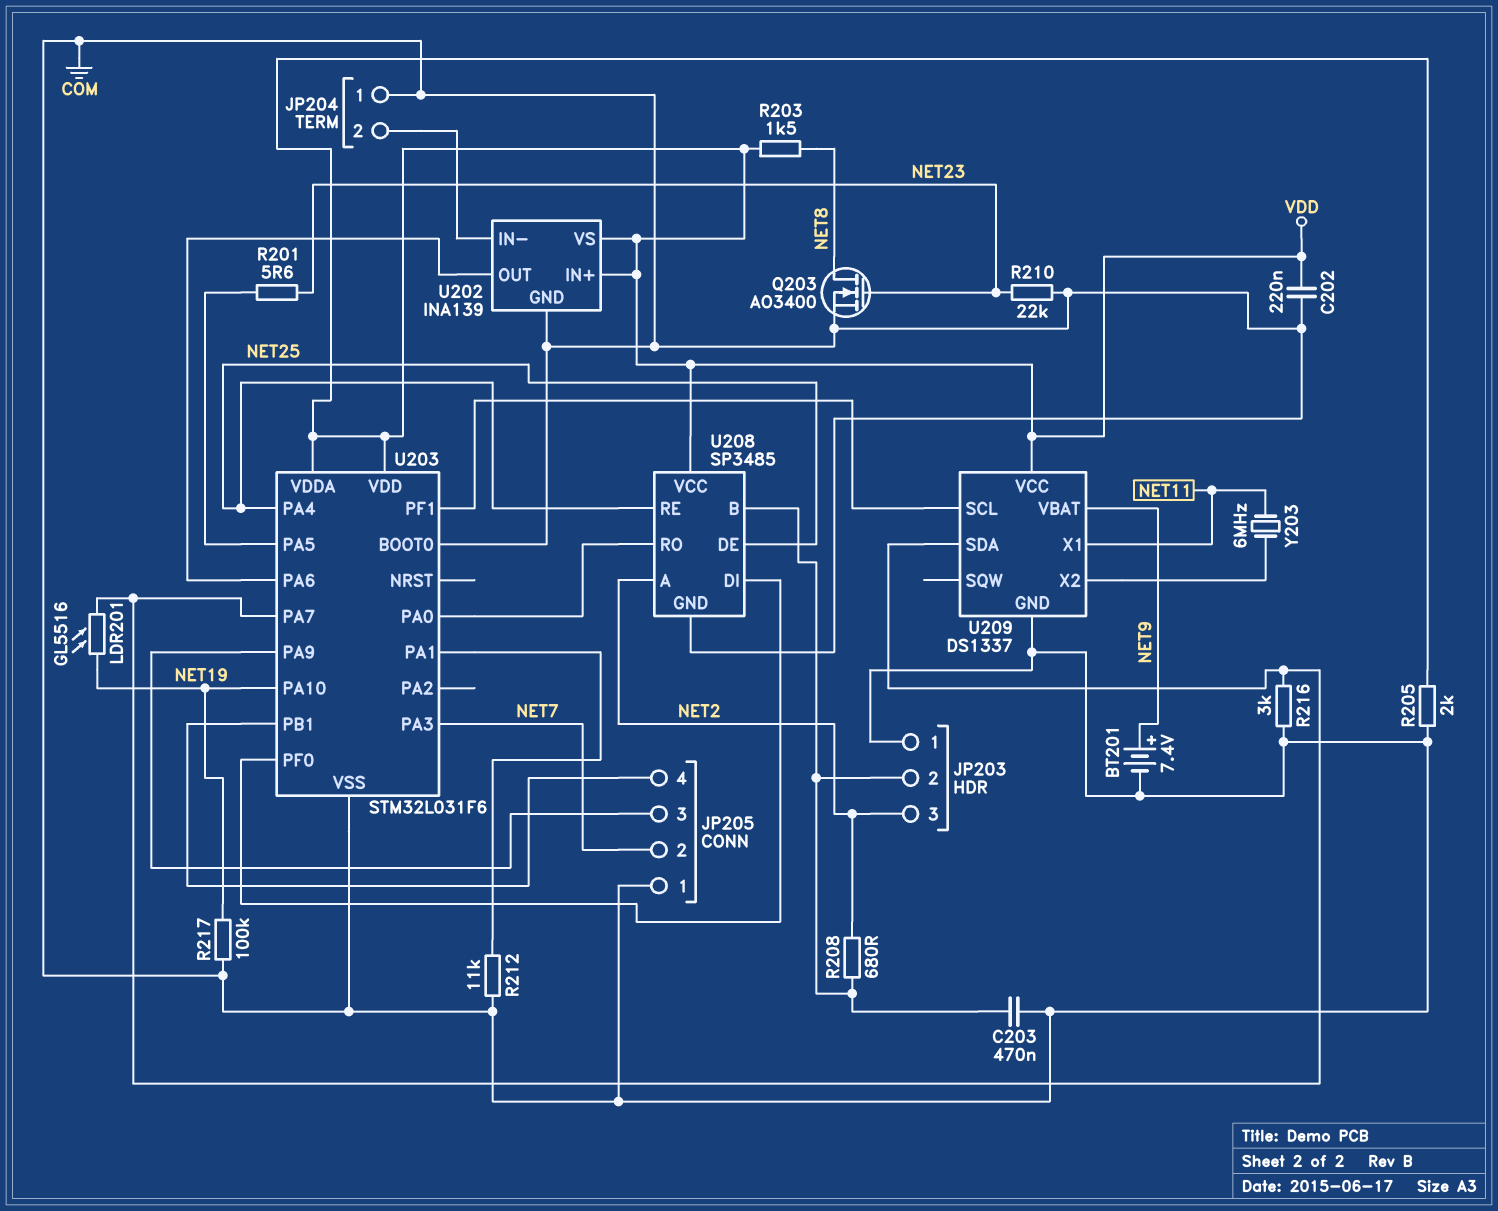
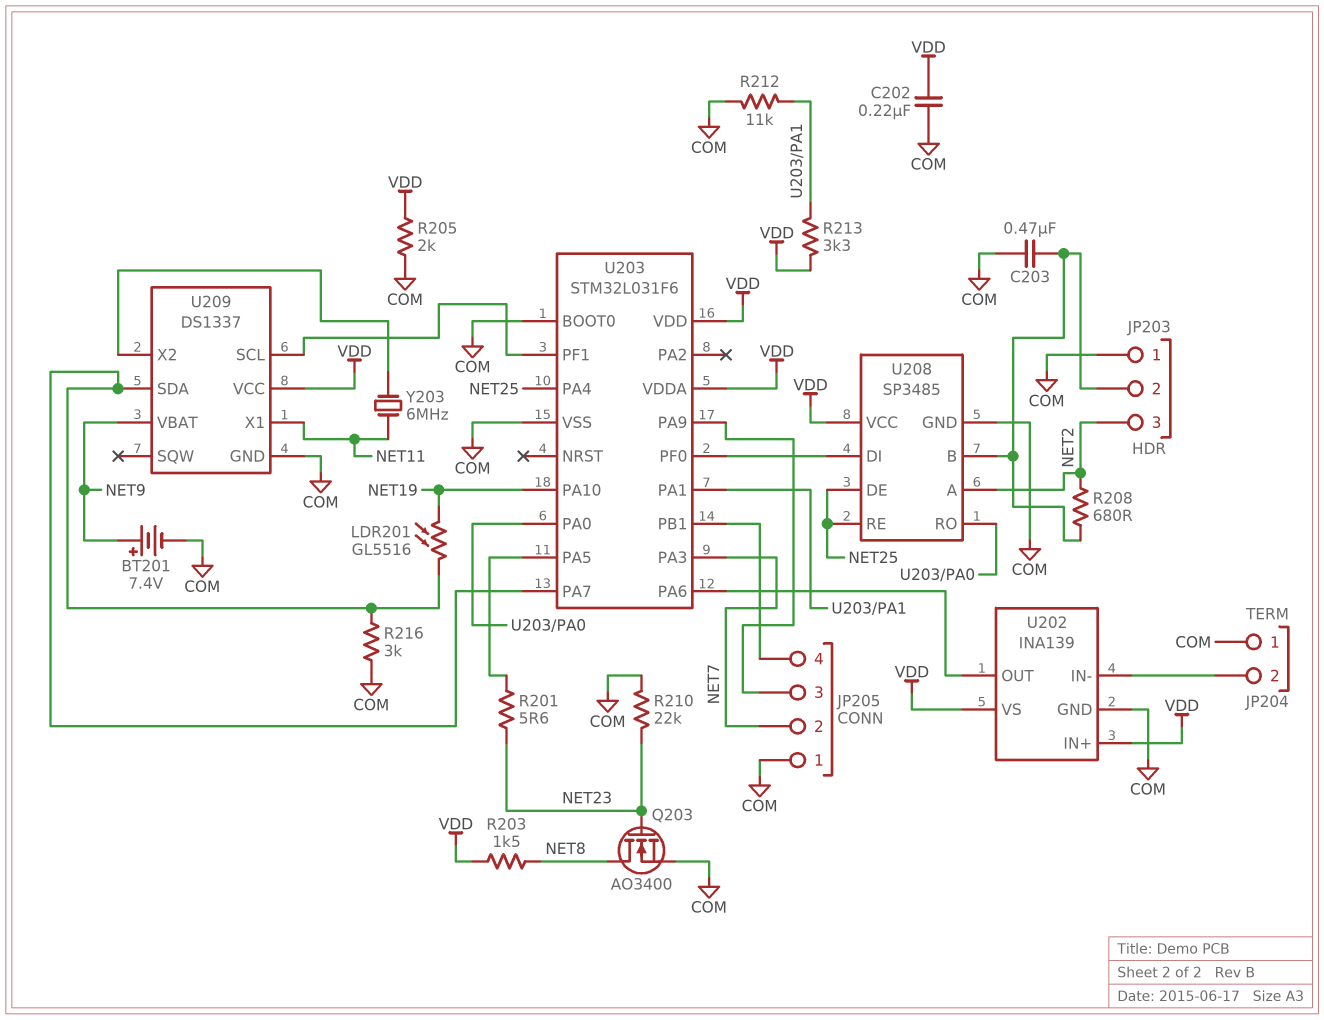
R213: none -> 3.3k (U203/PA1, VDD)
R217: 100k (COM, NET19) -> none

